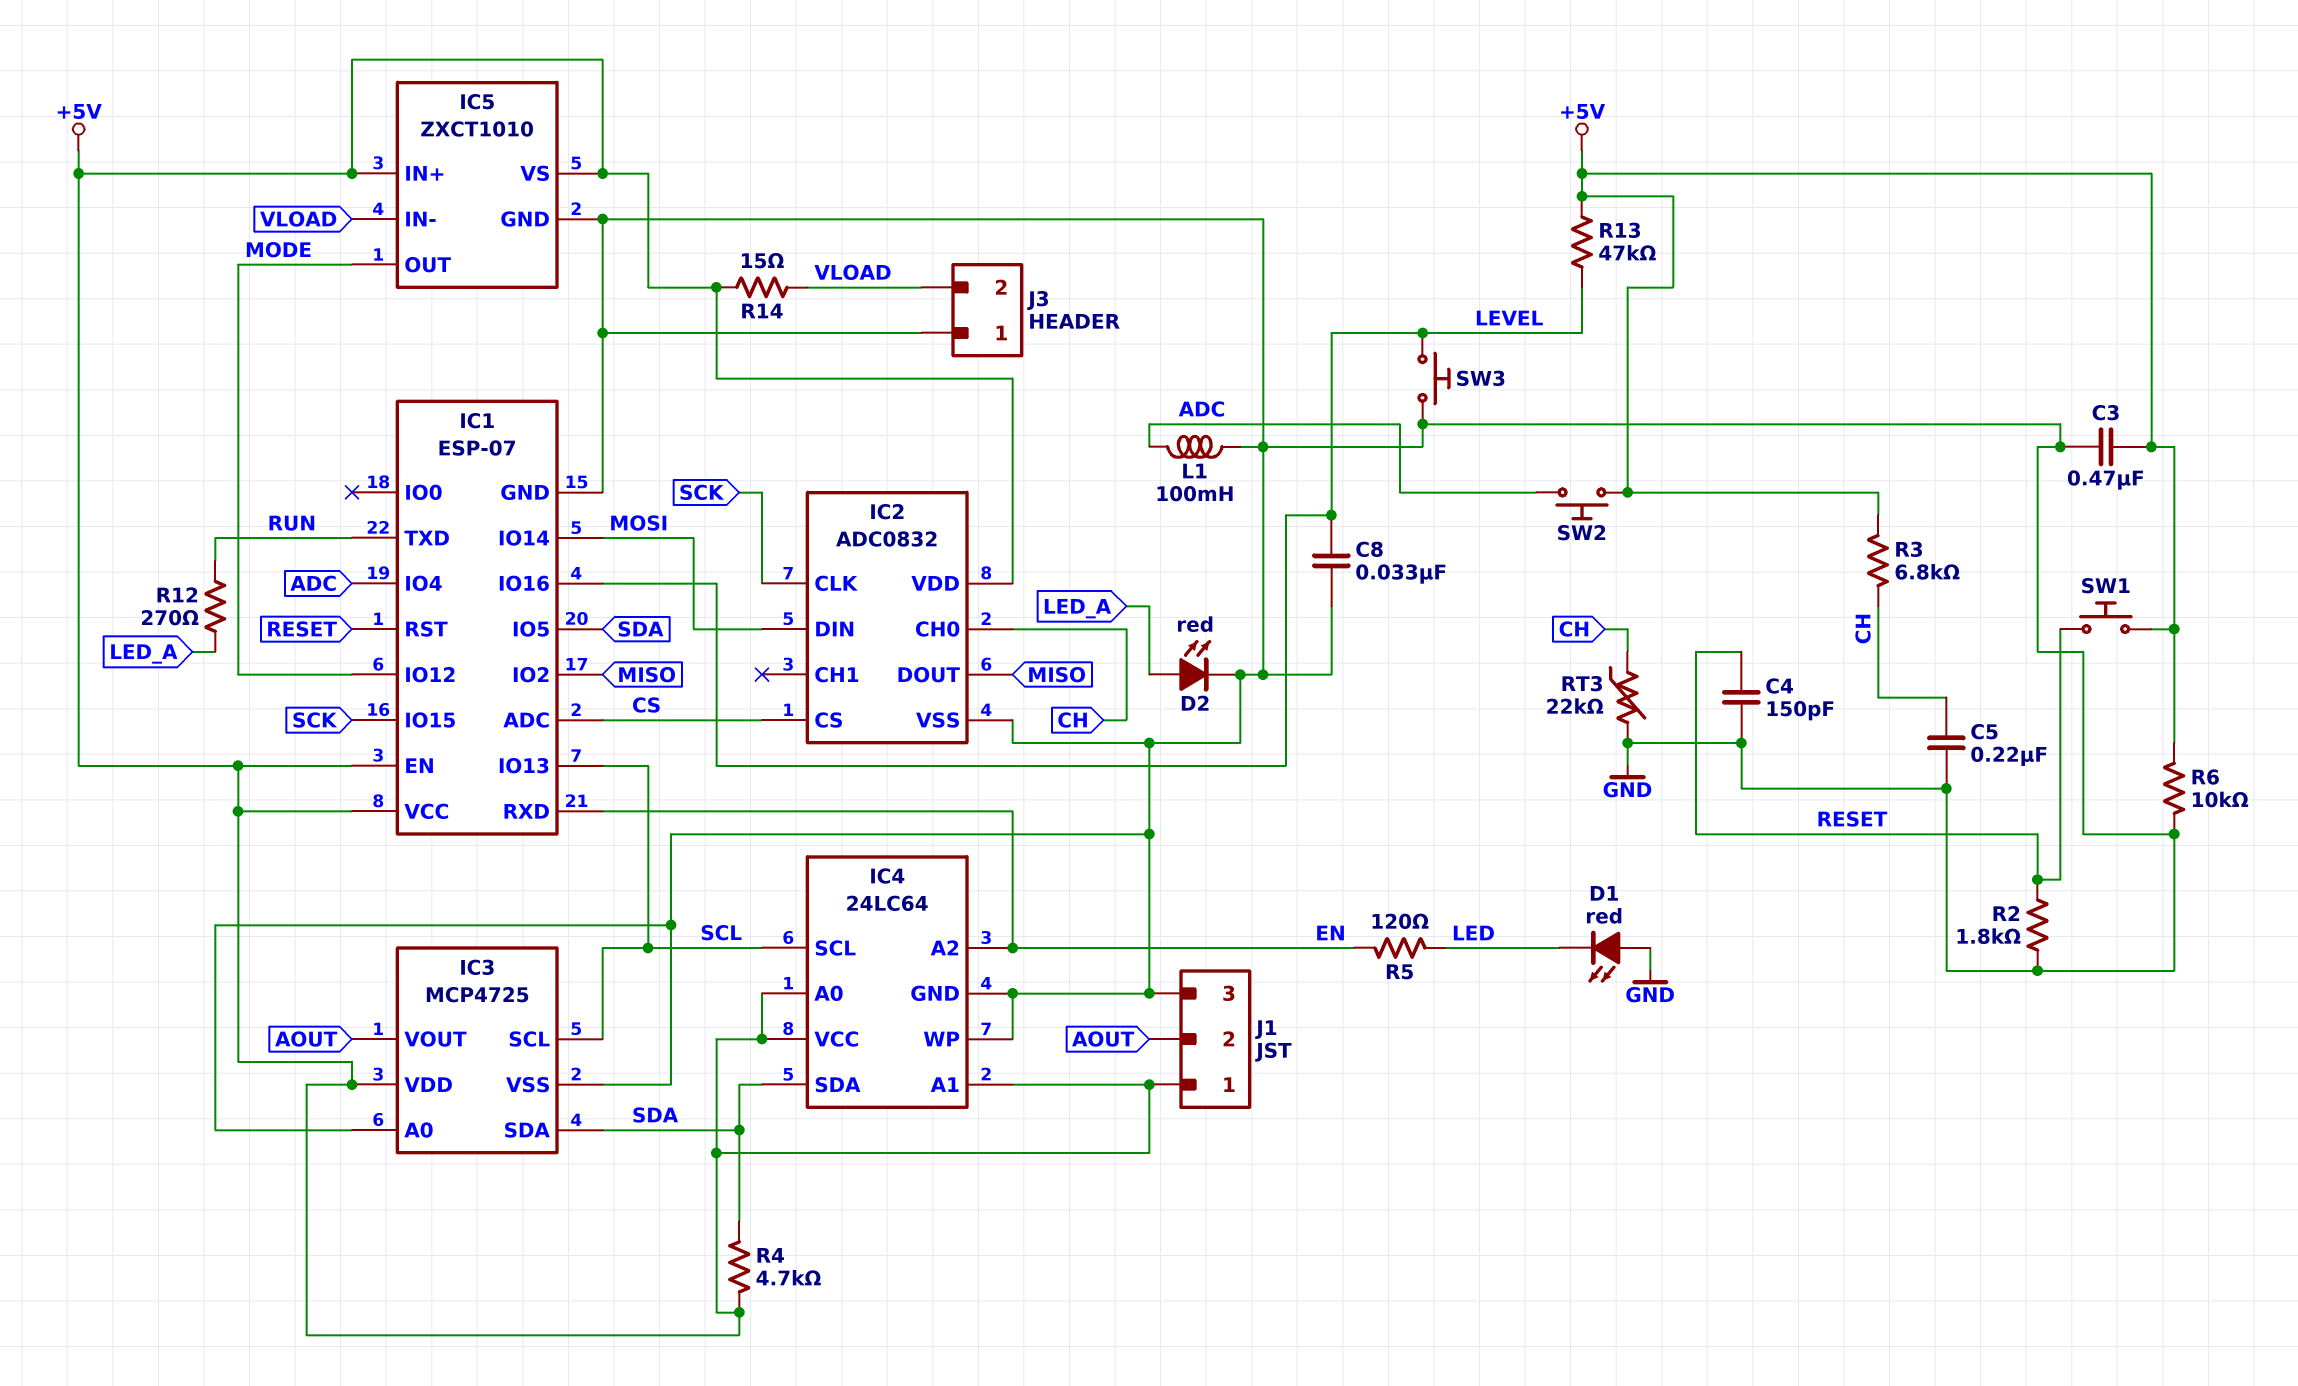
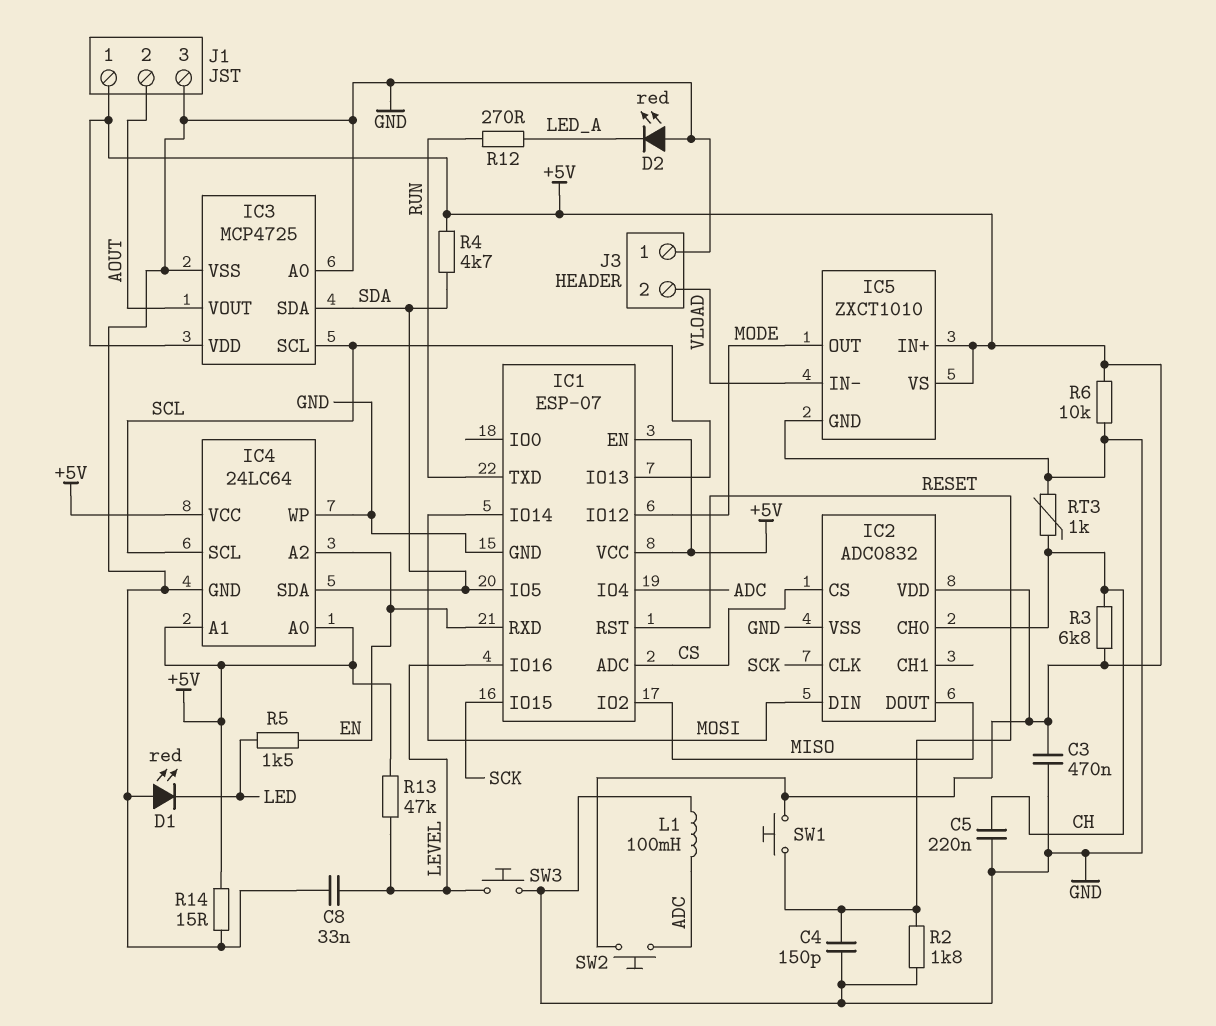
D2: LED red (A LED_A, K GND) -> LED red (A GND, K LED_A)
R5: 120 (EN, LED) -> 1.5k (EN, LED)
R14: 15 (+5V, VLOAD) -> 15 (+5V, GND)
RT3: 22k (CH, GND) -> 1k (CH, GND)

